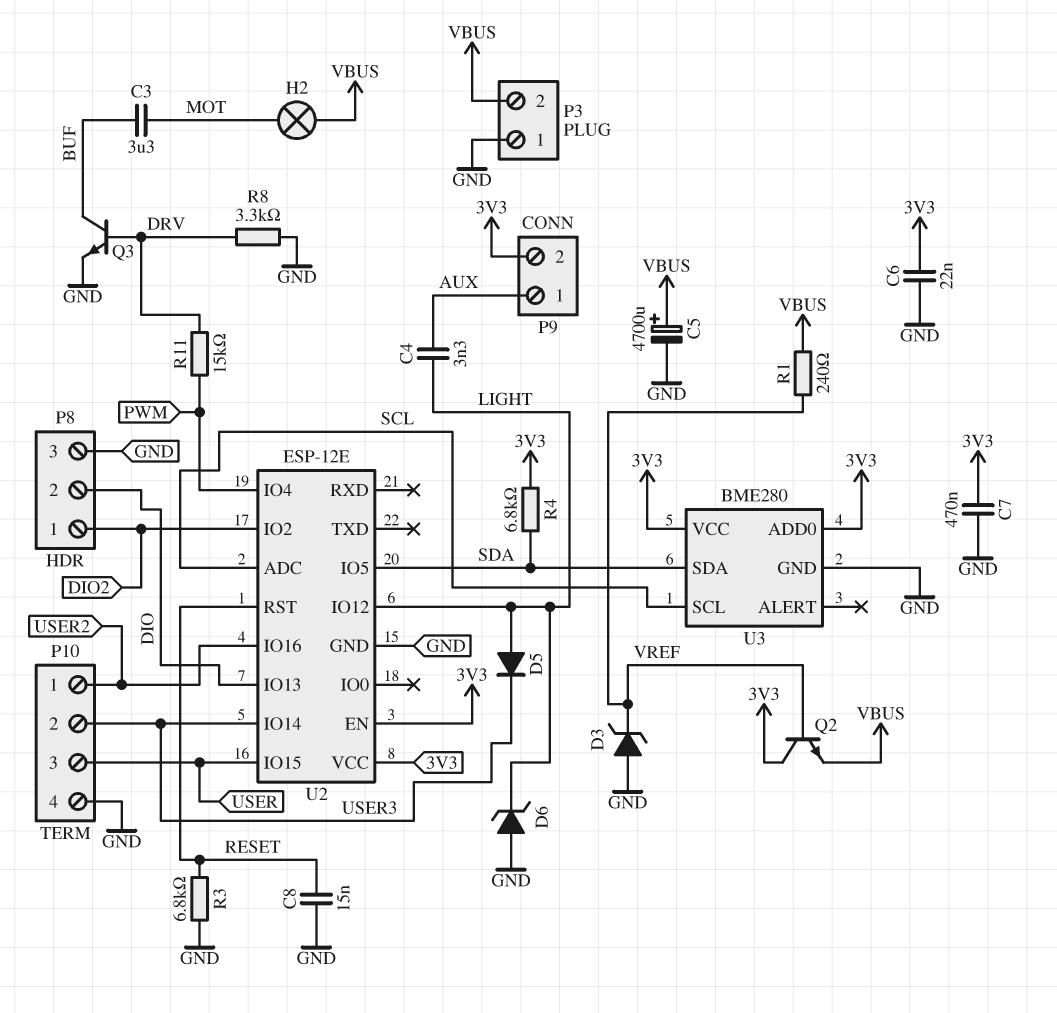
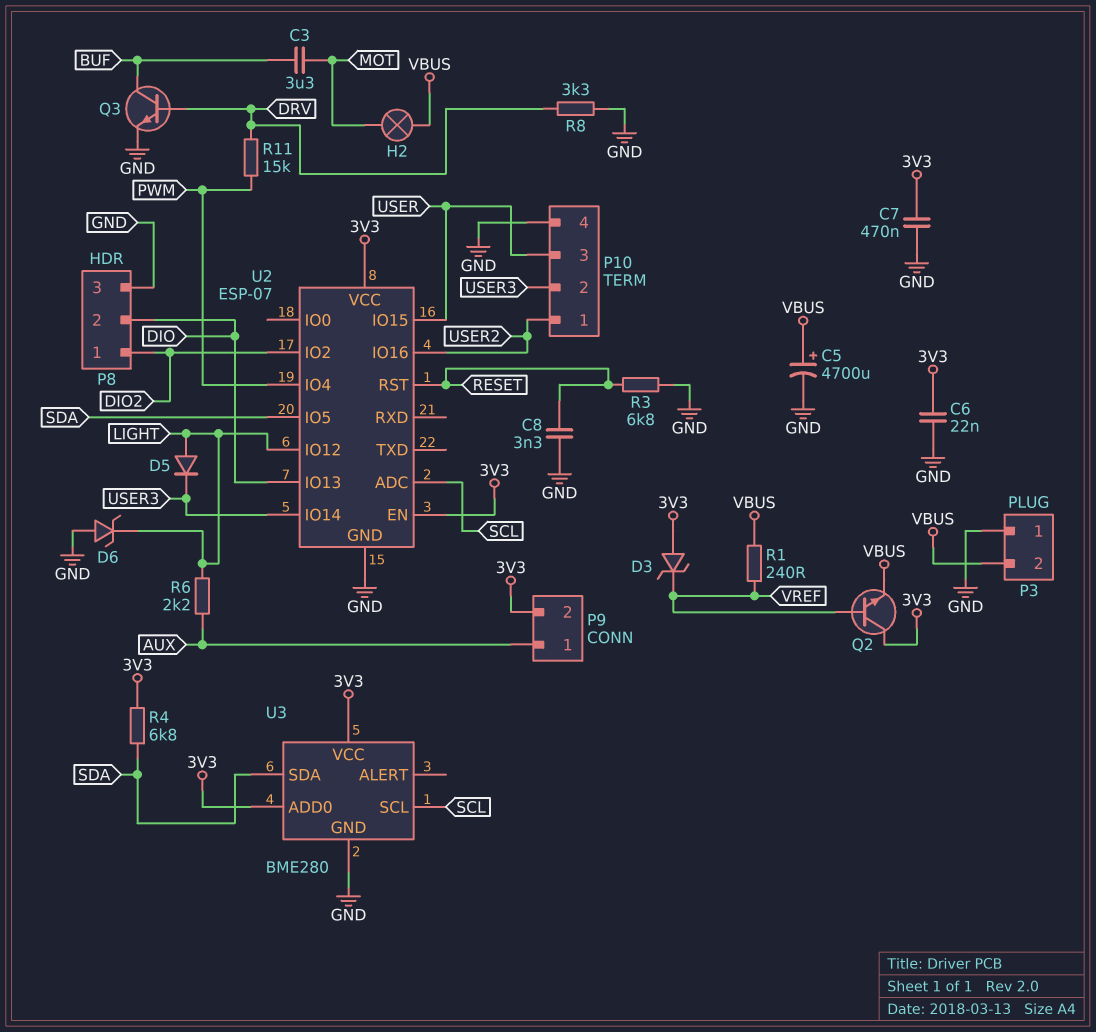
C4: 3.3nF (AUX, LIGHT) -> none
C8: 15nF (GND, RESET) -> 3.3nF (GND, RESET)
D3: zener (A GND, K VREF) -> zener (A 3V3, K VREF)
R6: none -> 2.2k (AUX, LIGHT)
U2: ESP-12E -> ESP-07

